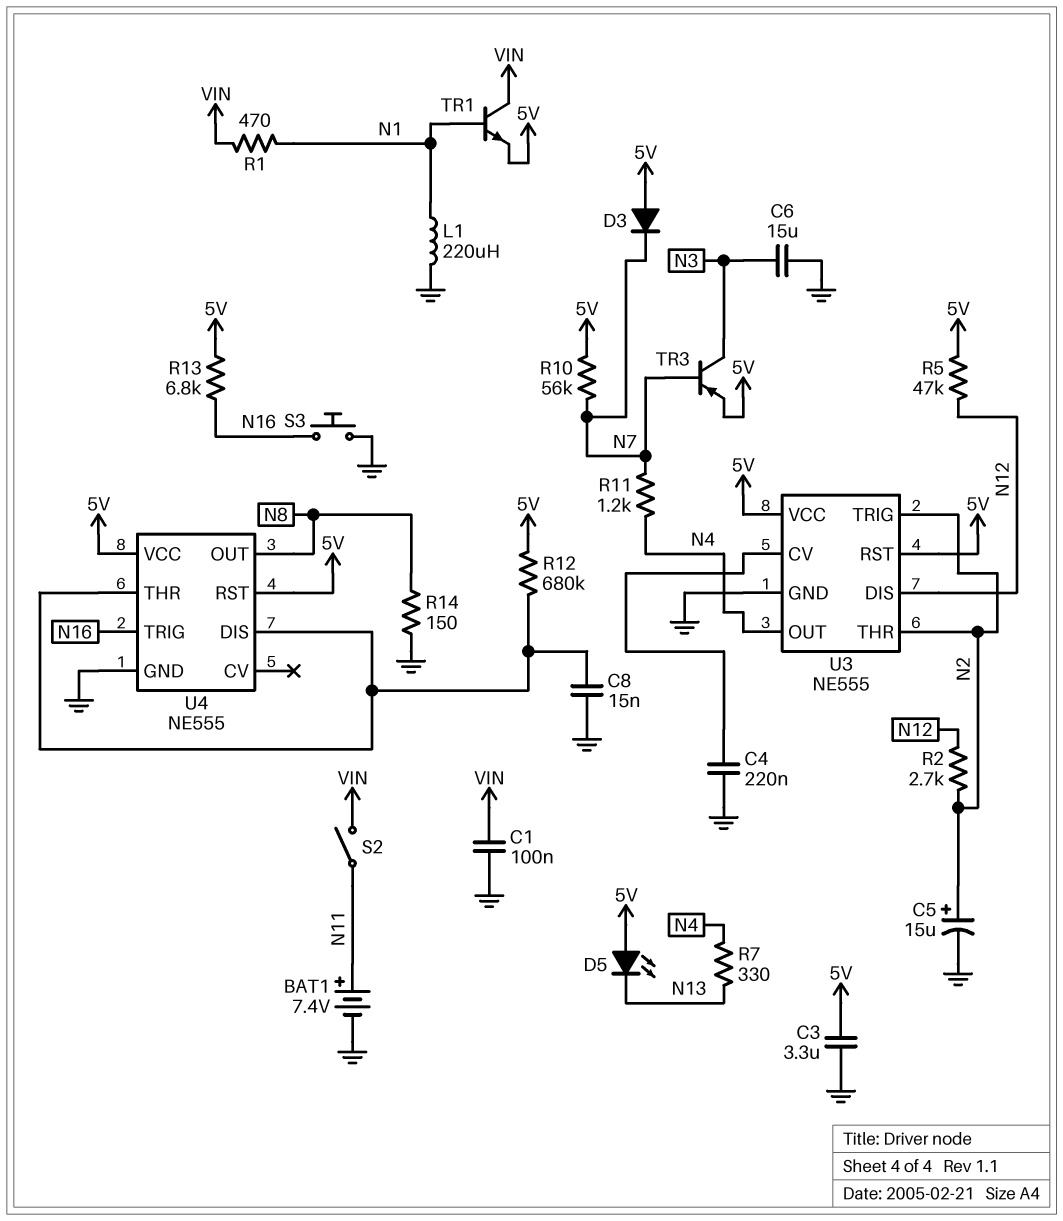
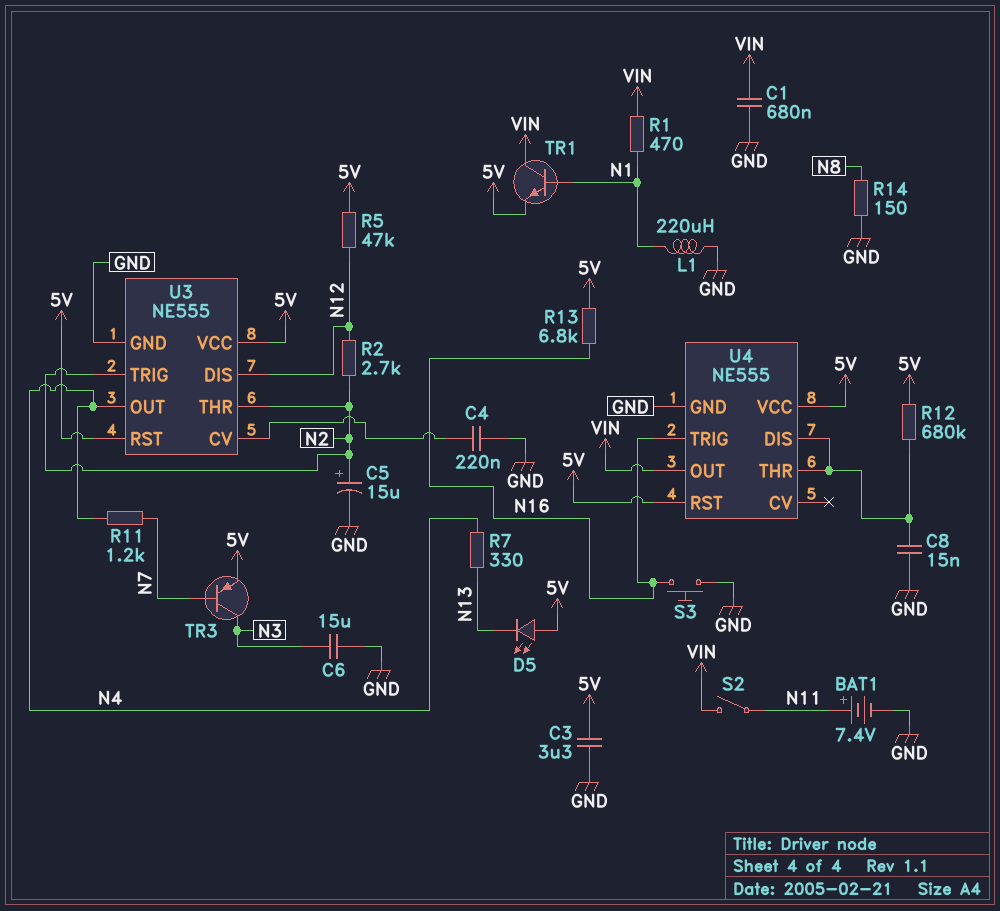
C1: 100nF (GND, VIN) -> 680nF (GND, VIN)
D3: diode (A 5V, K N7) -> none
R10: 56k (5V, N7) -> none
U4 pin OUT: N8 -> VIN

